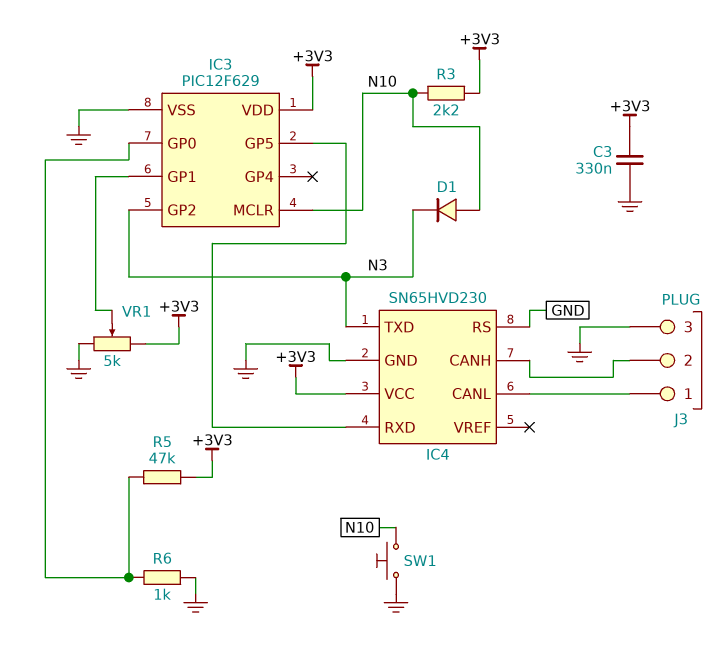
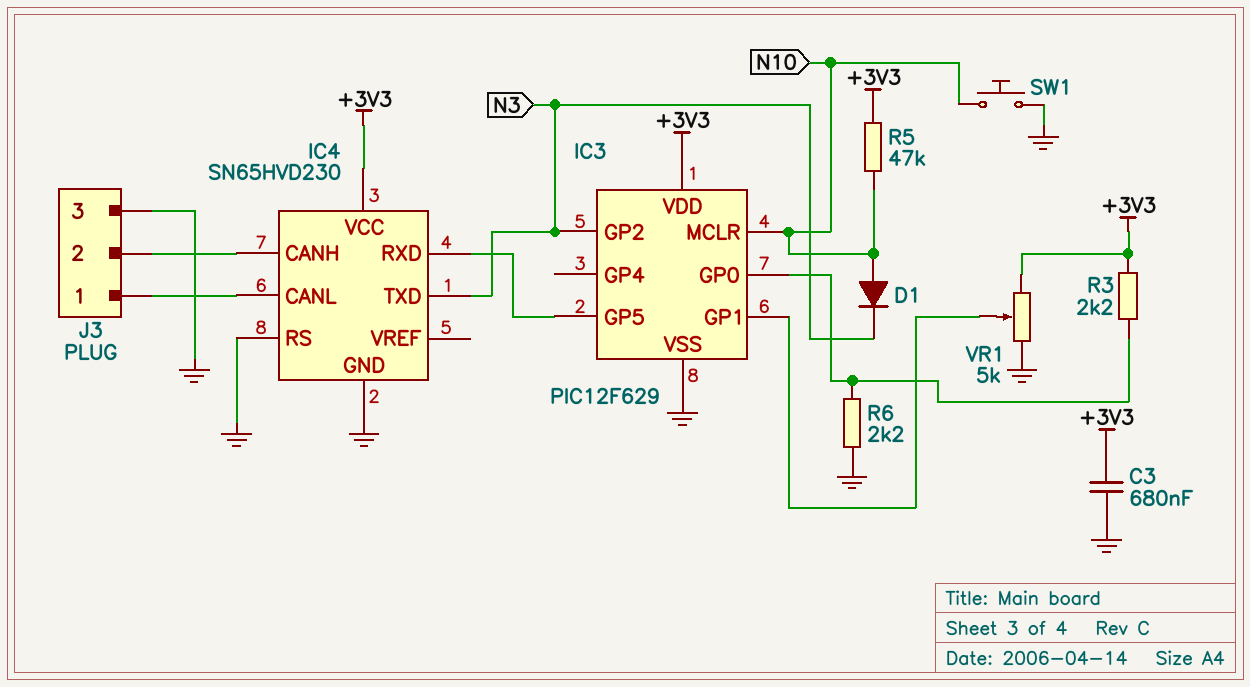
C3: 330nF (+3V3, GND) -> 680nF (+3V3, GND)
R3: 2.2k (+3V3, N10) -> 2.2k (+3V3, IC3/GP0)
R5: 47k (+3V3, IC3/GP0) -> 47k (+3V3, N10)
R6: 1k (GND, IC3/GP0) -> 2.2k (GND, IC3/GP0)

